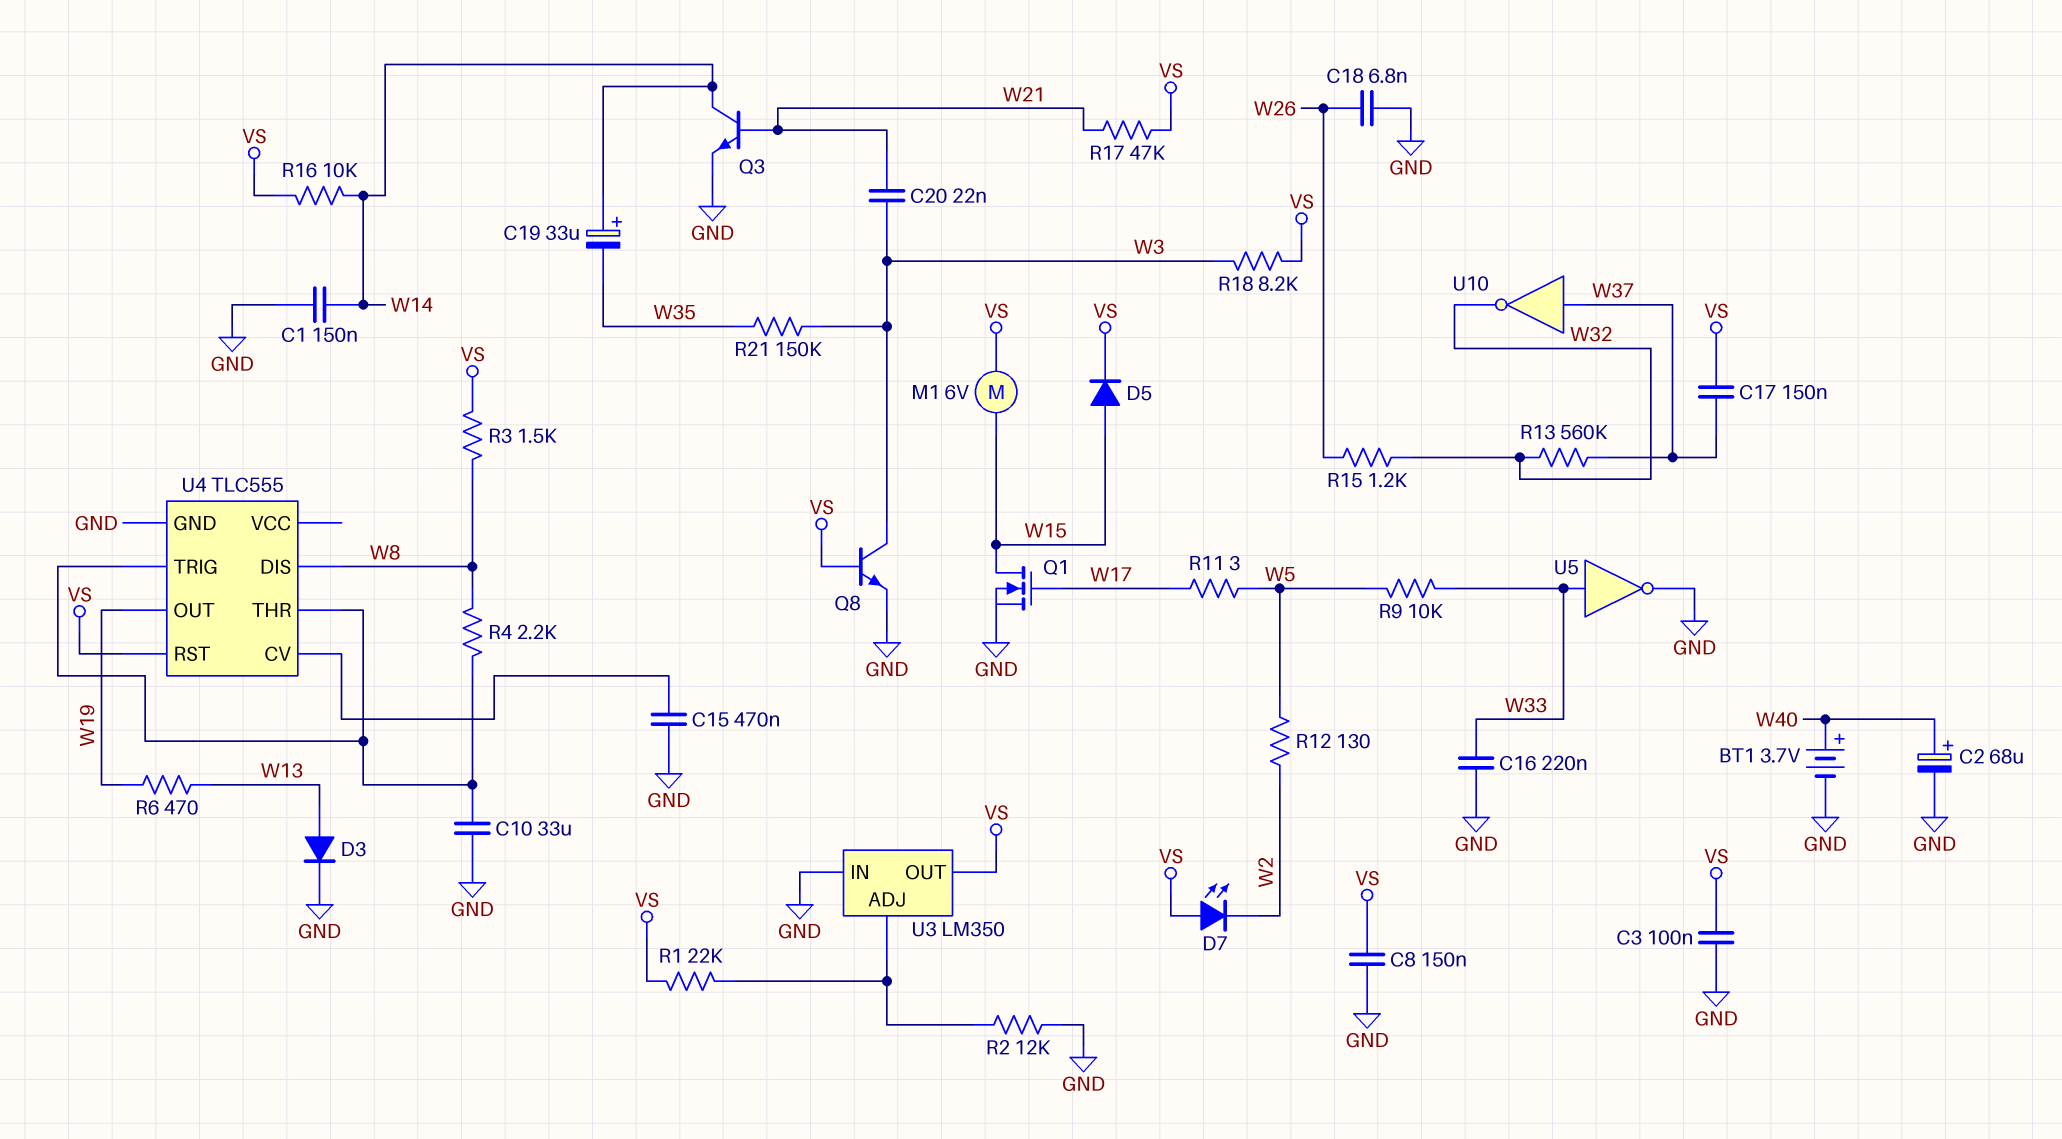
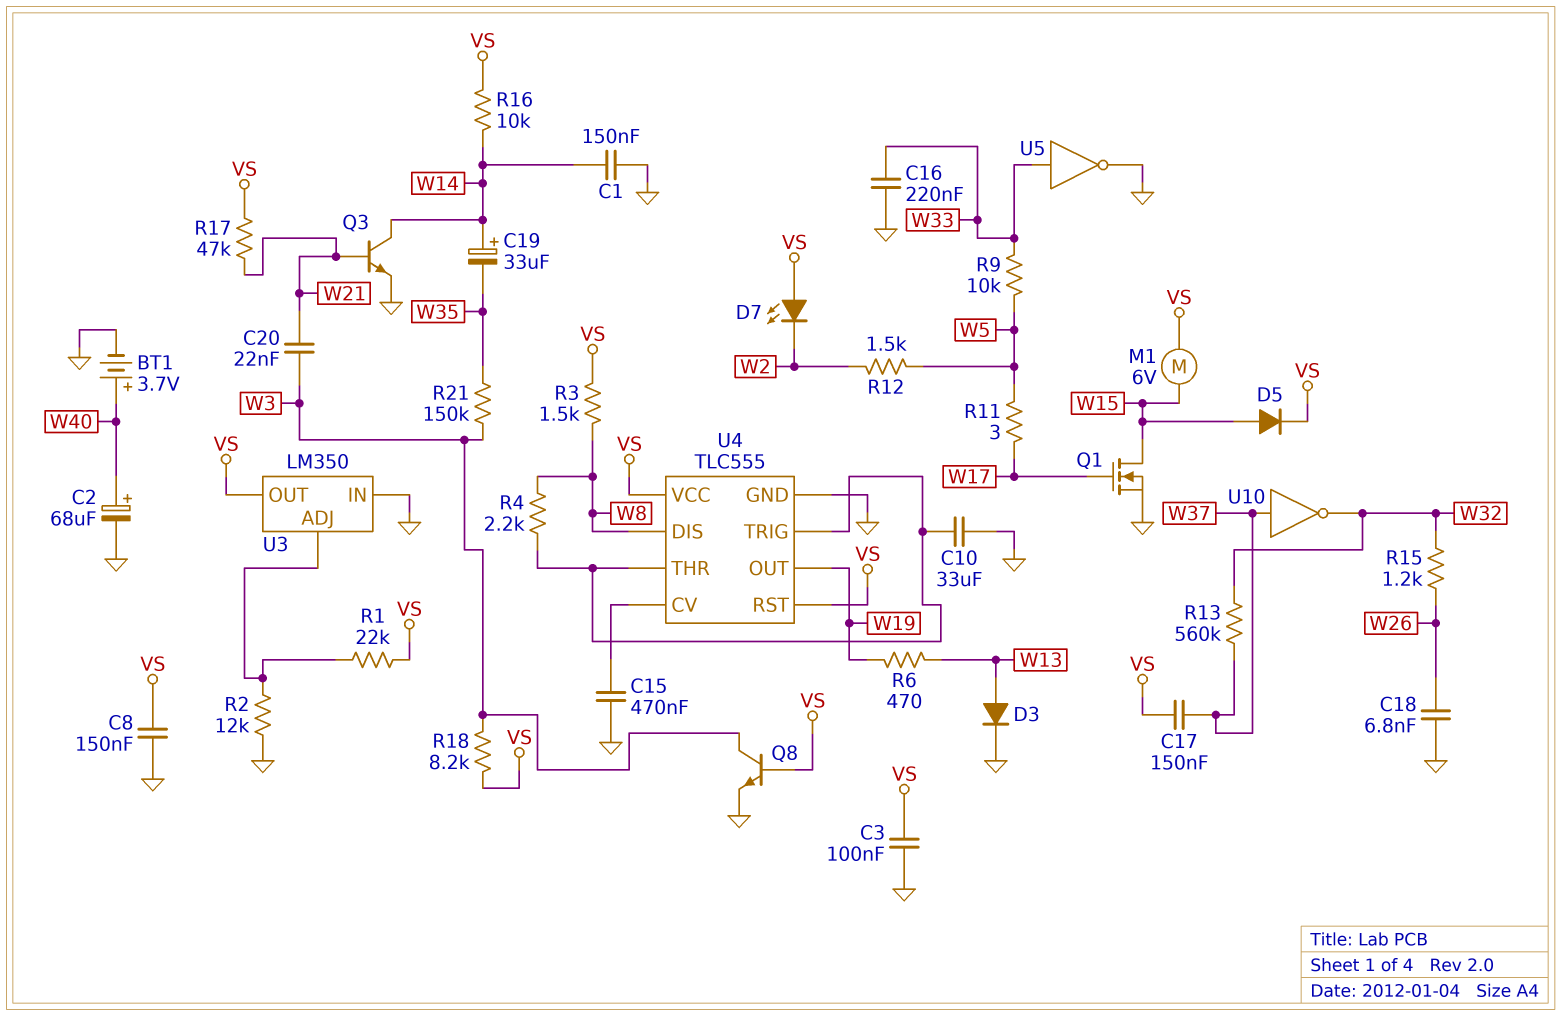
R12: 130 (W2, W5) -> 1.5k (W2, W5)
U4 pin VCC: none -> VS

